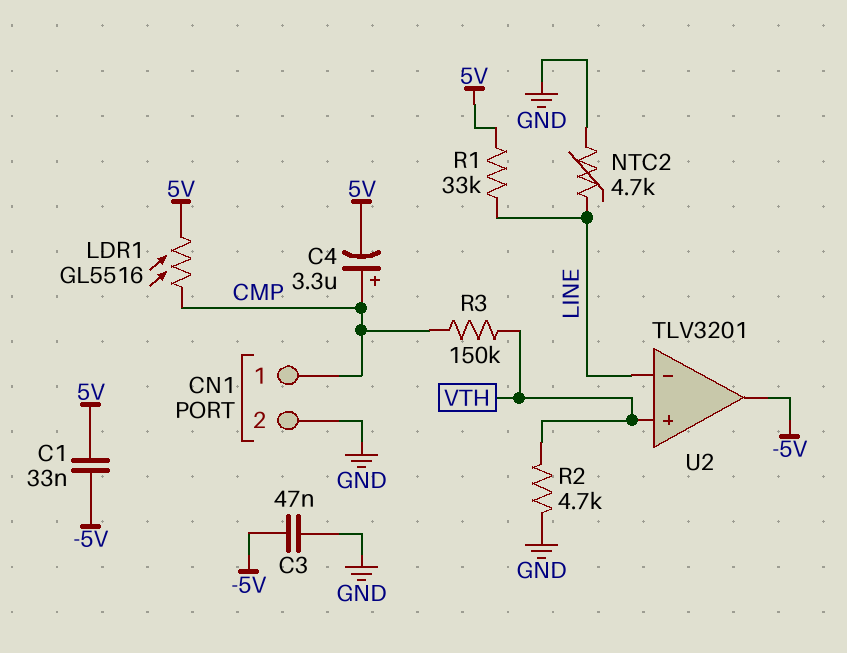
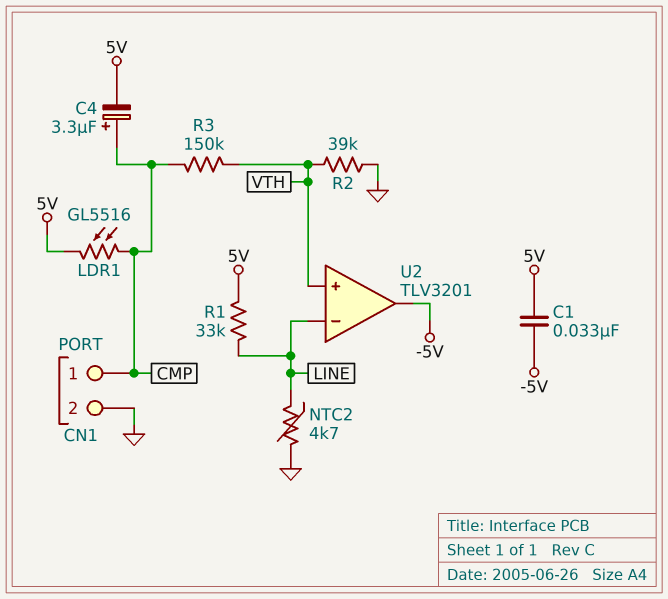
C3: 47nF (-5V, GND) -> none
R2: 4.7k (GND, VTH) -> 39k (GND, VTH)

